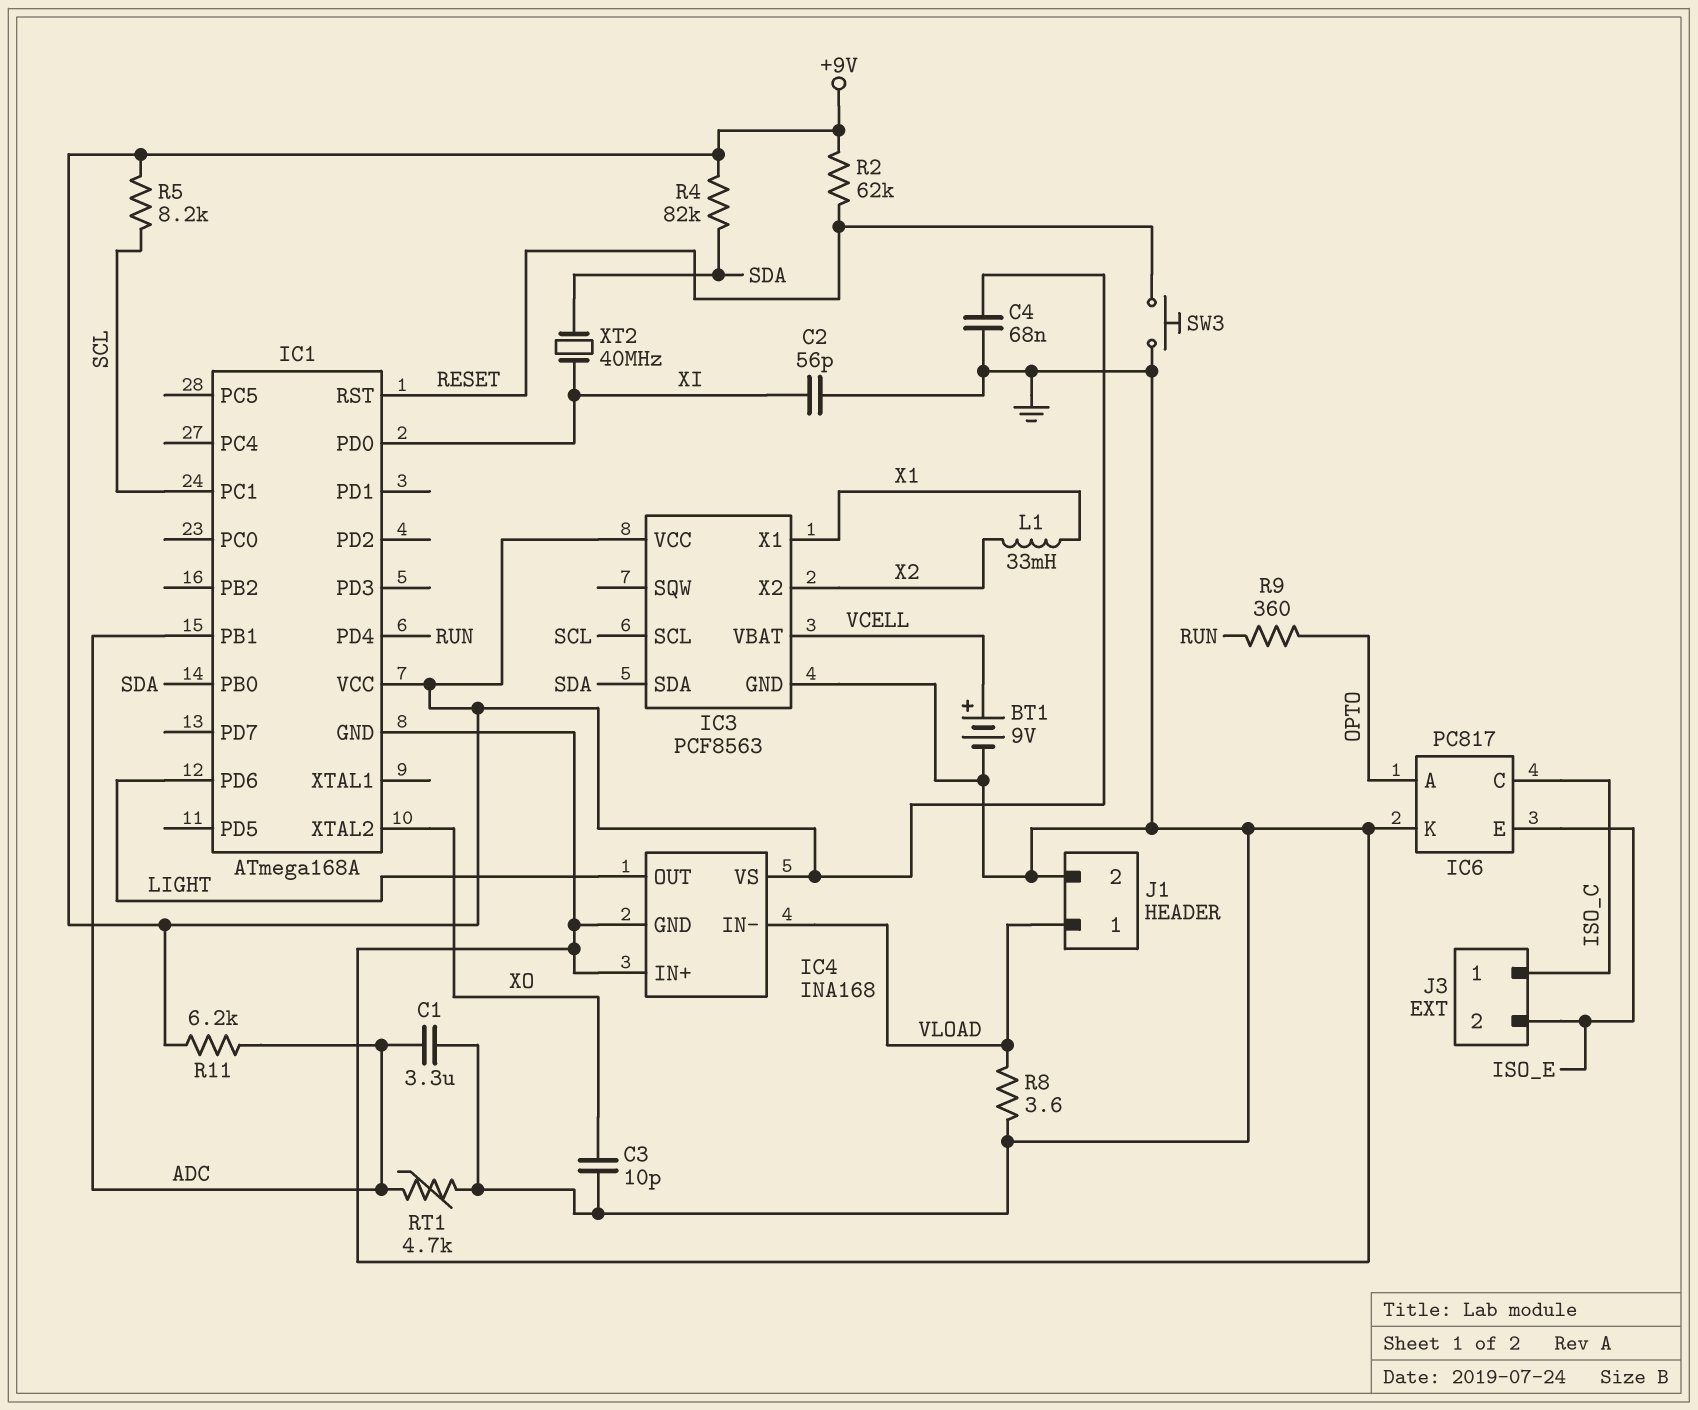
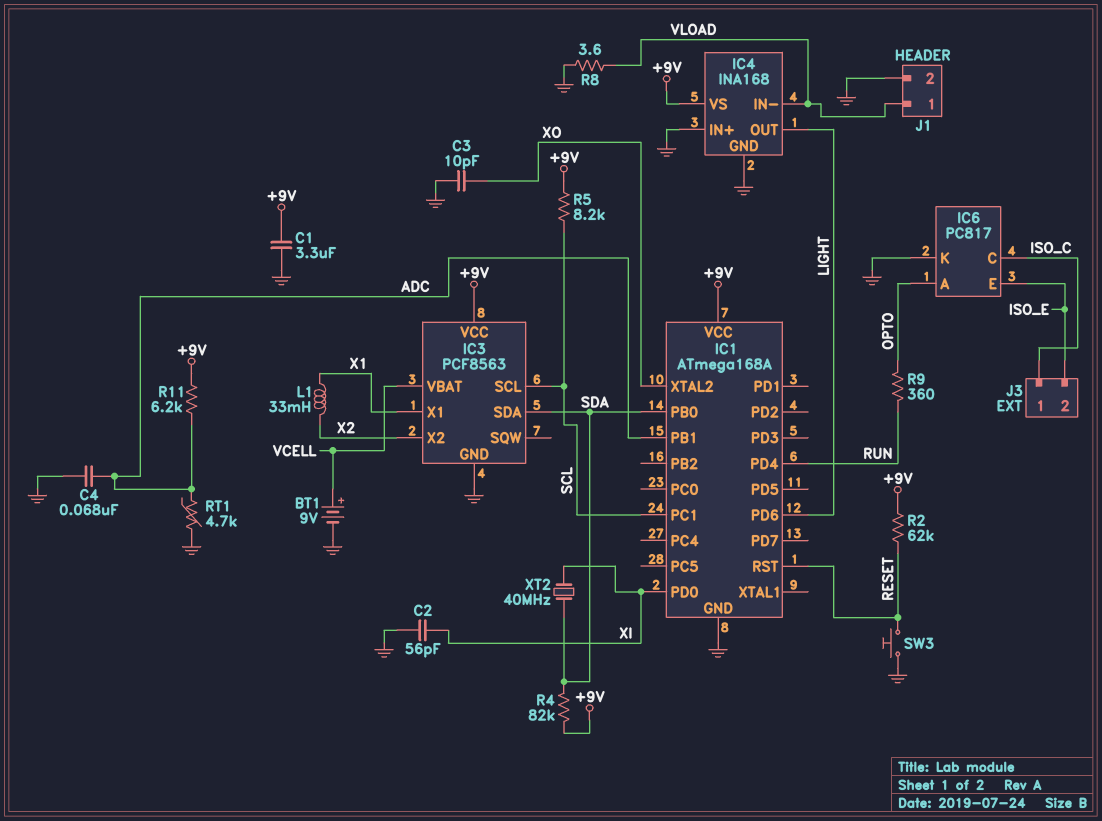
C1: 3.3uF (ADC, GND) -> 3.3uF (+9V, GND)
C4: 68nF (+9V, GND) -> 68nF (ADC, GND)

